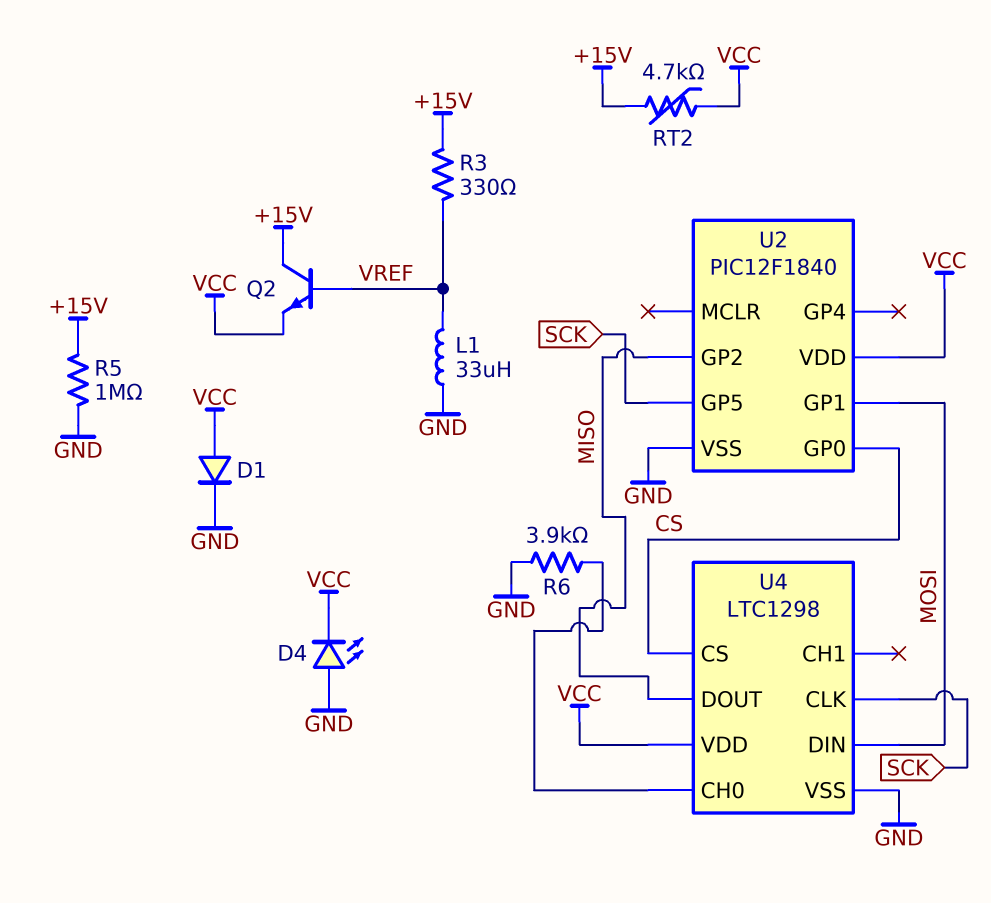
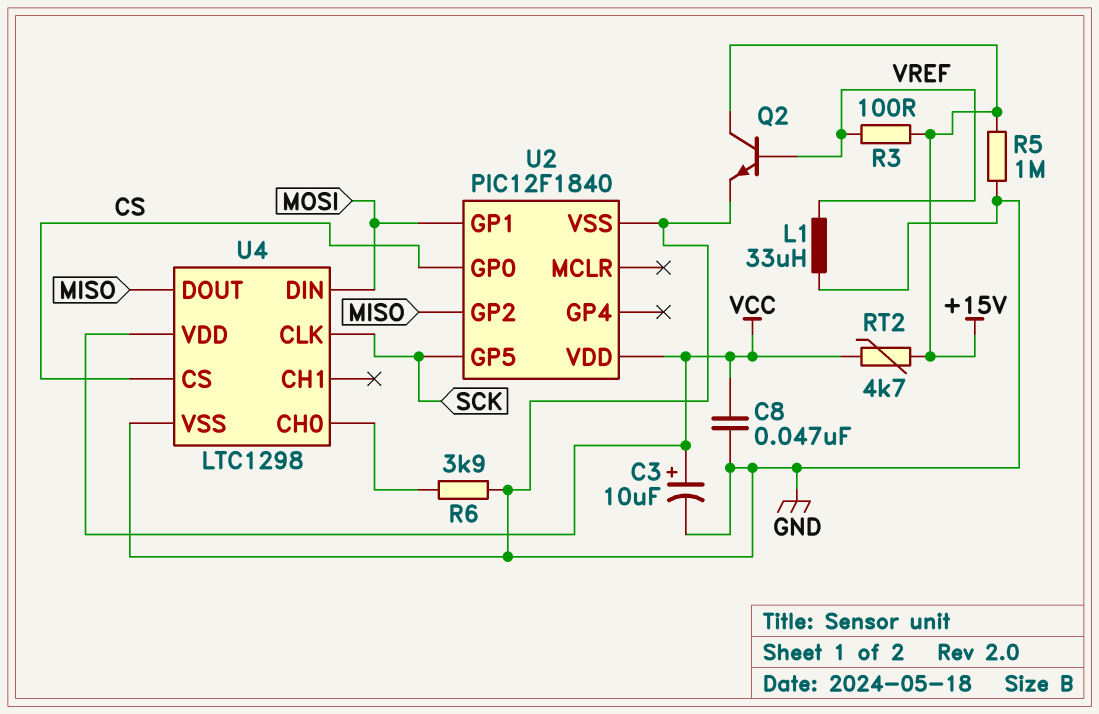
C3: none -> 10uF (plus VCC, minus GND)
C8: none -> 47nF (GND, VCC)
D1: diode (A VCC, K GND) -> none
D4: LED (A GND, K VCC) -> none
Q2: NPN (B VREF, C +15V, E VCC) -> NPN (B VREF, C +15V, E GND)
R3: 330 (+15V, VREF) -> 100 (+15V, VREF)

